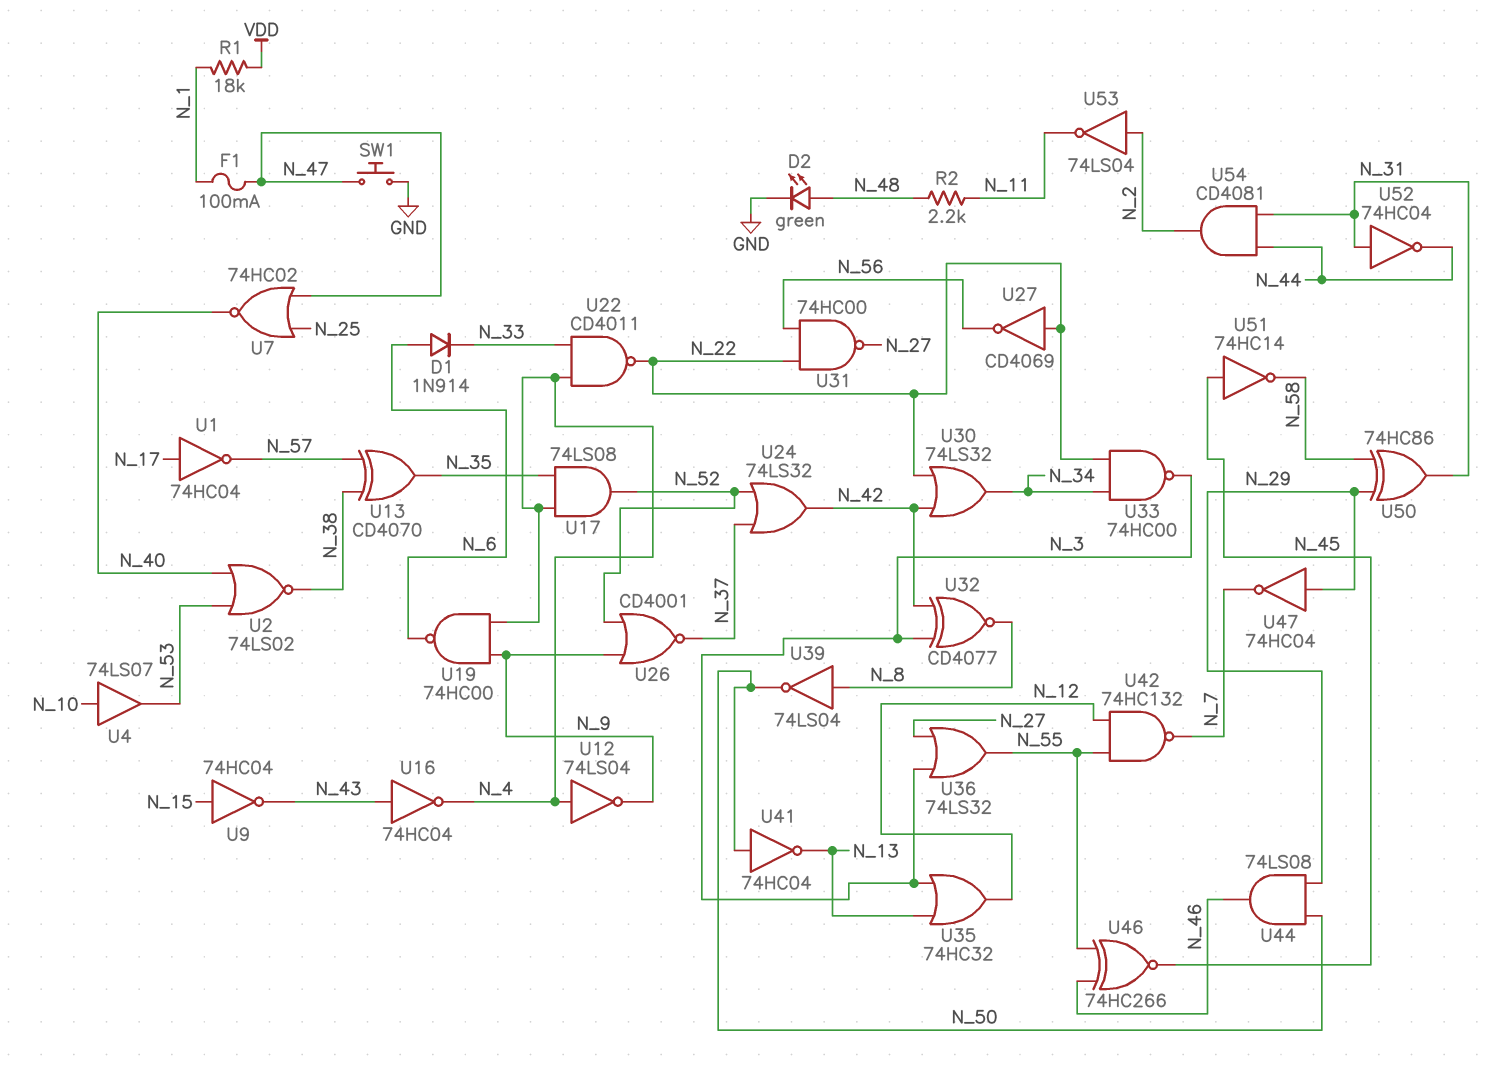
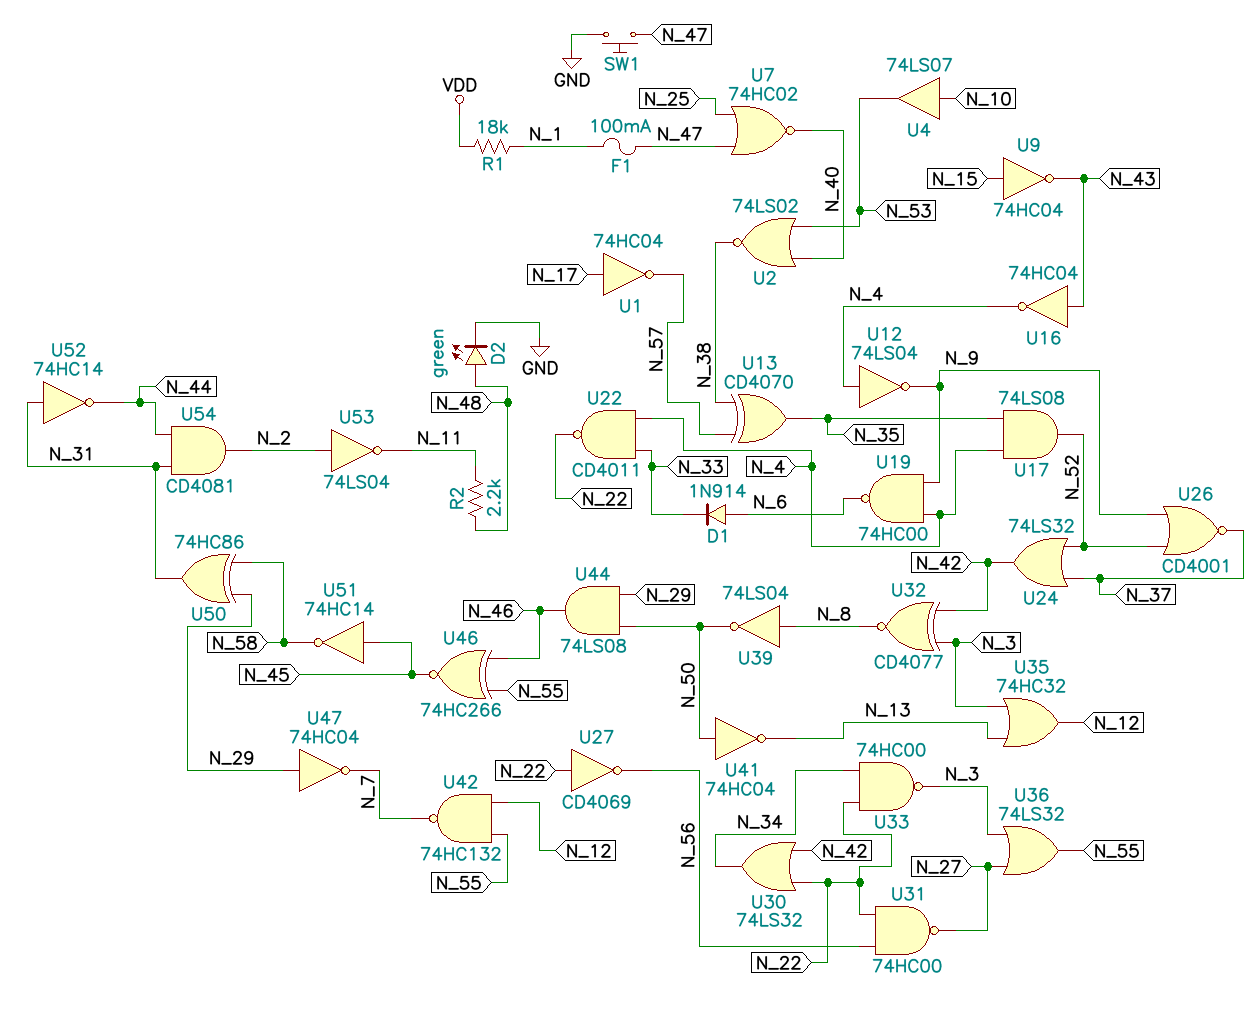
U52: NOT 74HC04 (in N_31, out N_44) -> NOT 74HC14 (in N_31, out N_44)

